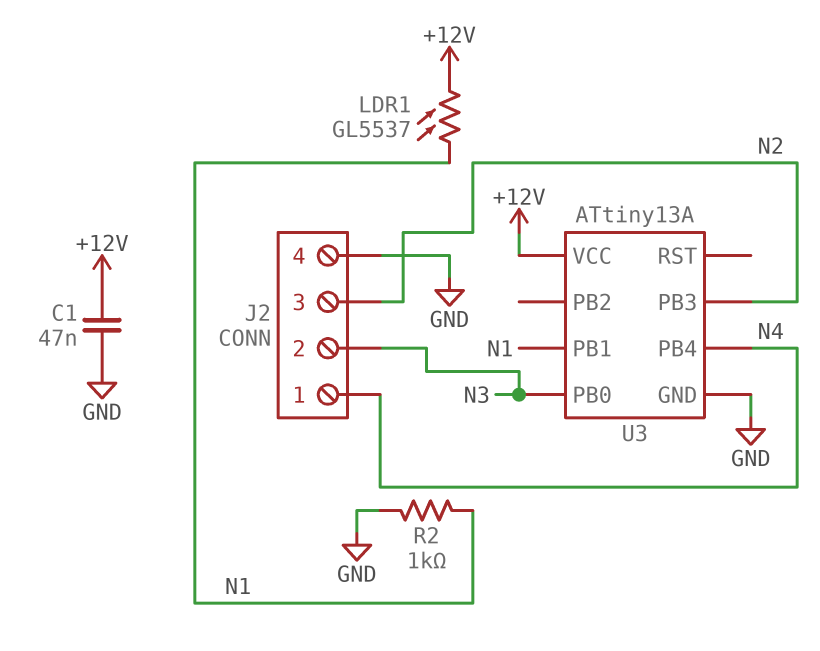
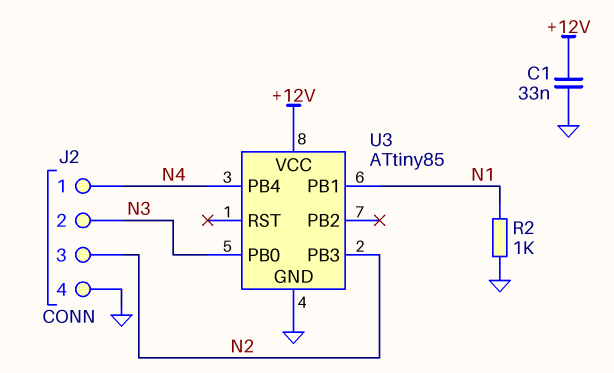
C1: 47nF (+12V, GND) -> 33nF (+12V, GND)
LDR1: GL5537 (+12V, N1) -> none
U3: ATtiny13A -> ATtiny85

